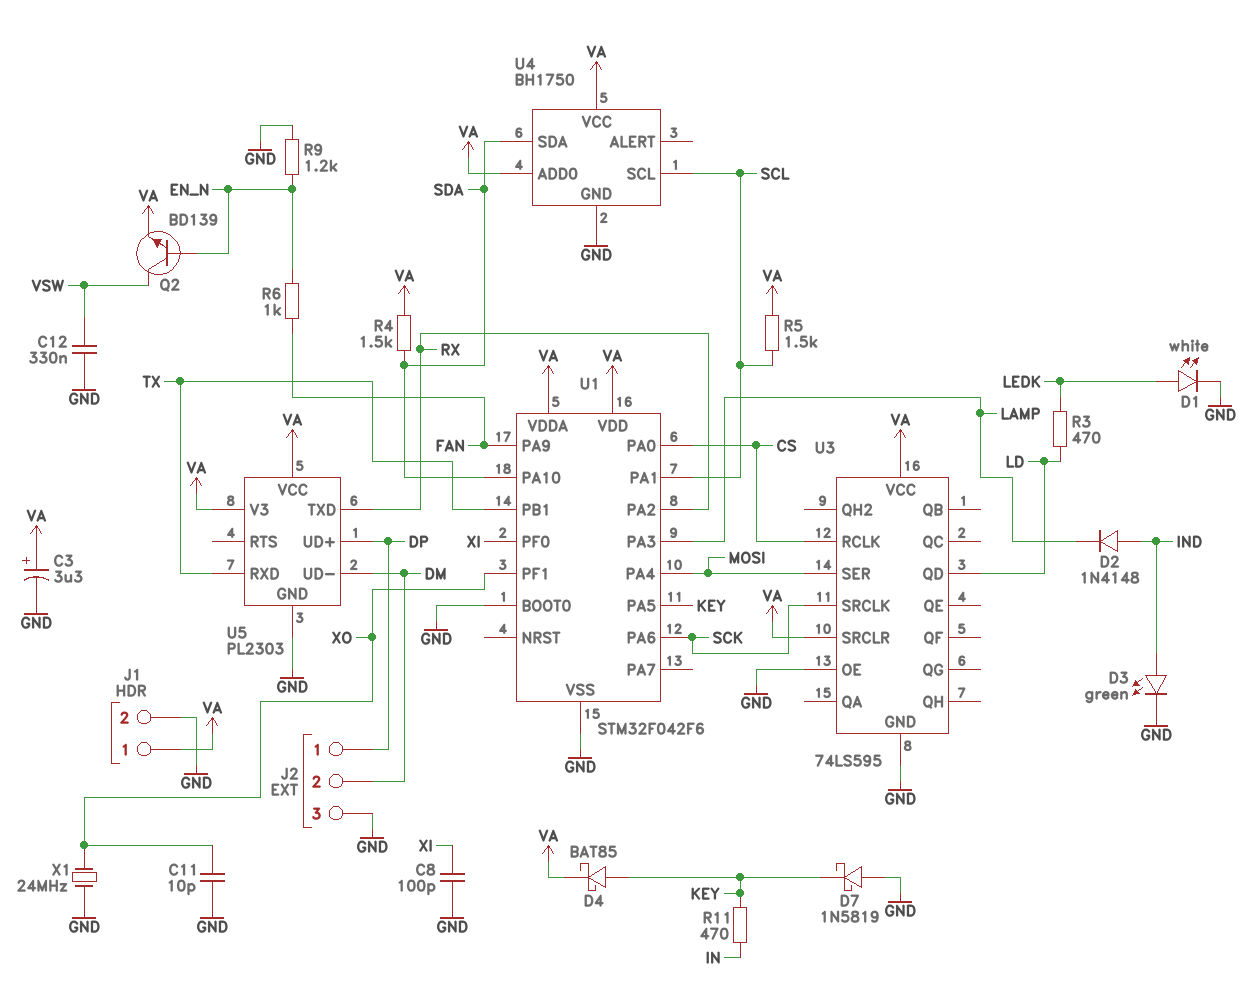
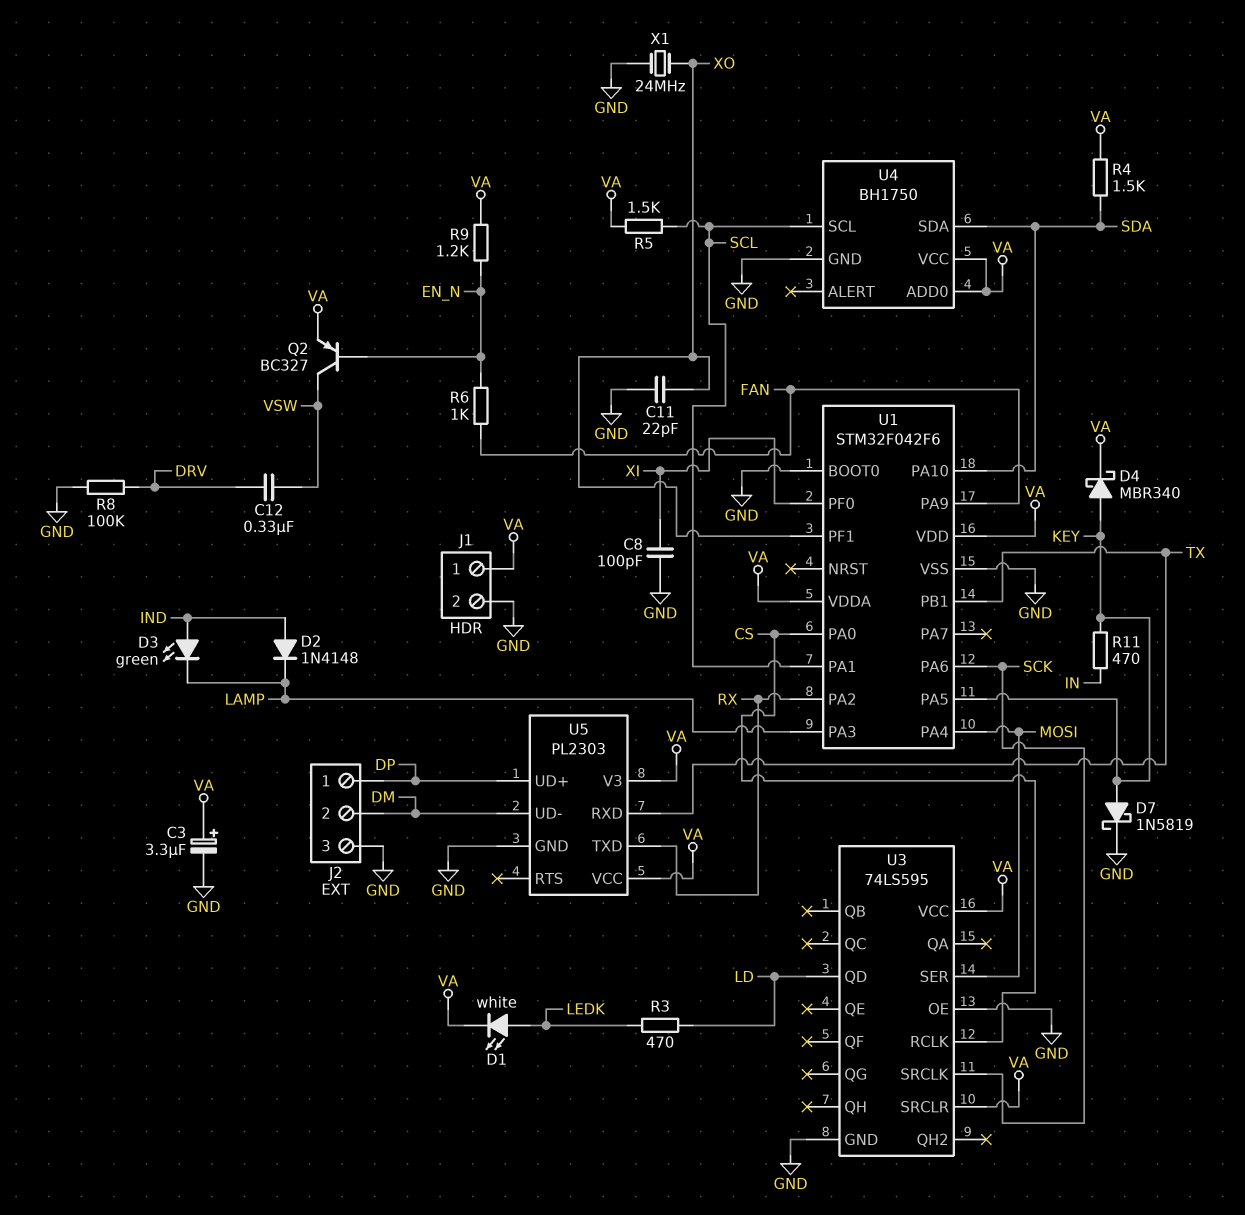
C11: 10pF (GND, XO) -> 22pF (GND, XO)
C12: 330nF (GND, VSW) -> 330nF (DRV, VSW)
D1: LED white (A LEDK, K GND) -> LED white (A LEDK, K VA)
D3: LED green (A IND, K GND) -> LED green (A IND, K LAMP)
D4: schottky BAT85 (A KEY, K VA) -> schottky MBR340 (A KEY, K VA)
D7: schottky 1N5819 (A GND, K KEY) -> schottky 1N5819 (A KEY, K GND)
Q2: NPN BD139 (B EN_N, C VSW, E VA) -> PNP BC327 (B EN_N, C VSW, E VA)
R8: none -> 100k (DRV, GND)
R9: 1.2k (EN_N, GND) -> 1.2k (EN_N, VA)

